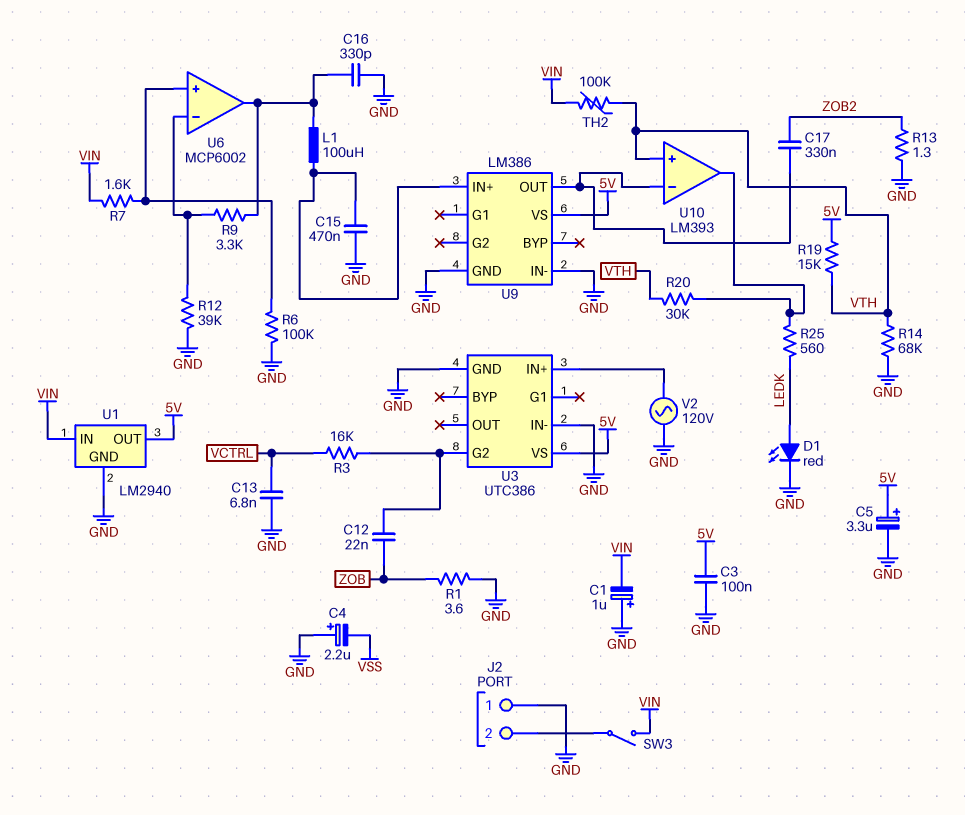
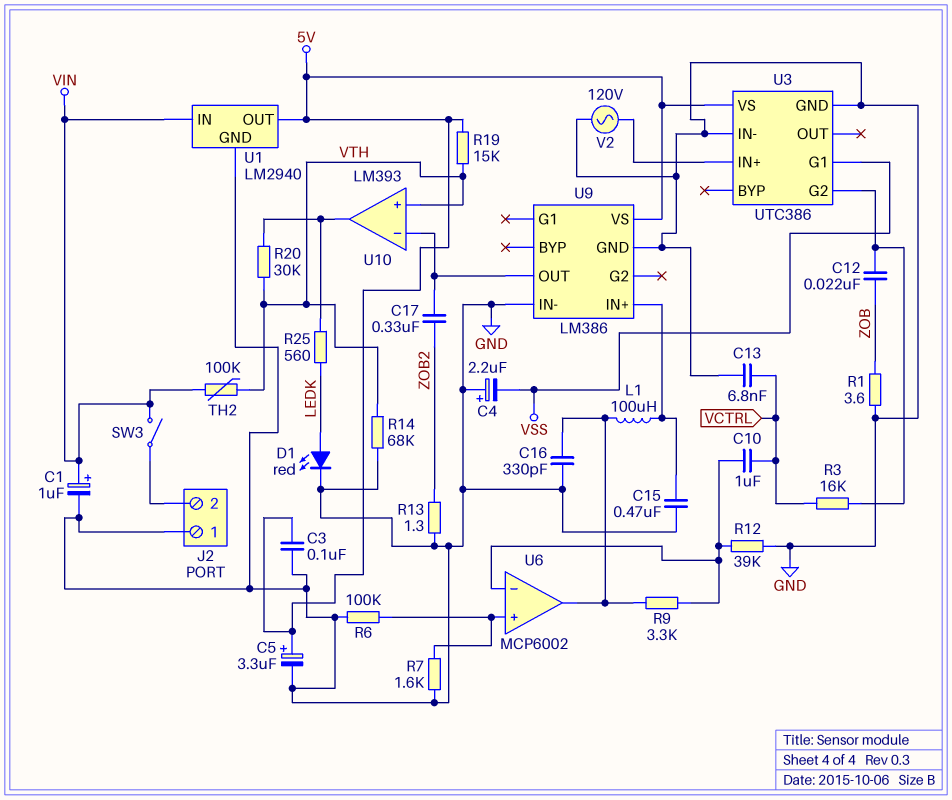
C1: 1uF (plus GND, minus VIN) -> 1uF (plus VIN, minus GND)
C10: none -> 1uF (U6/in-, VCTRL)
R7: 1.6k (U6/in+, VIN) -> 1.6k (GND, U6/in+)
U3 pin G1: none -> VSS

